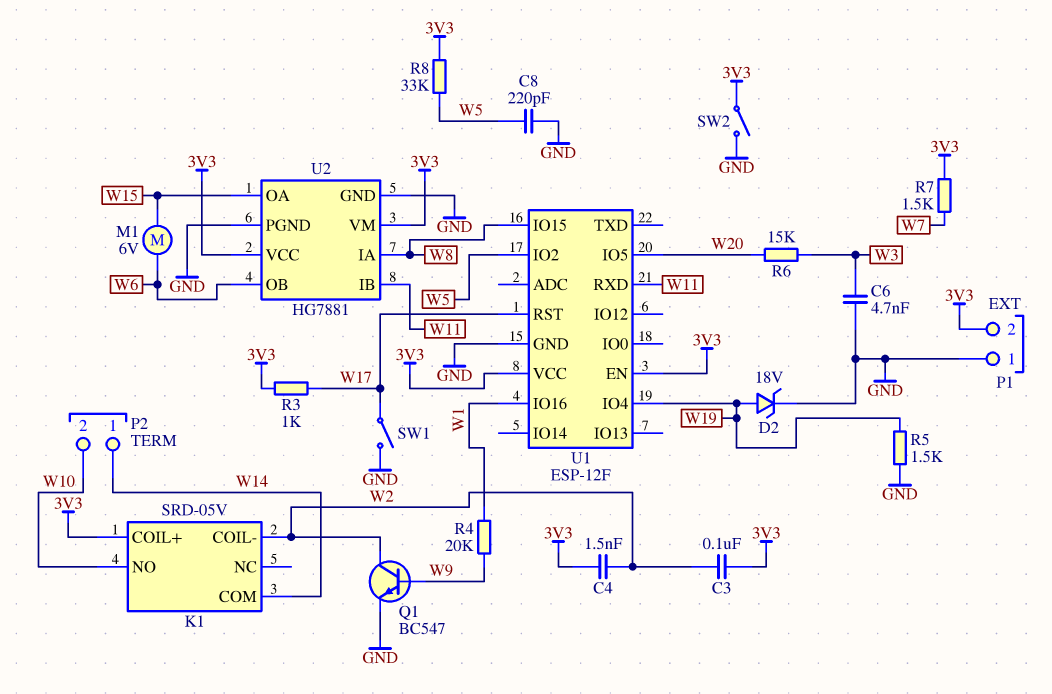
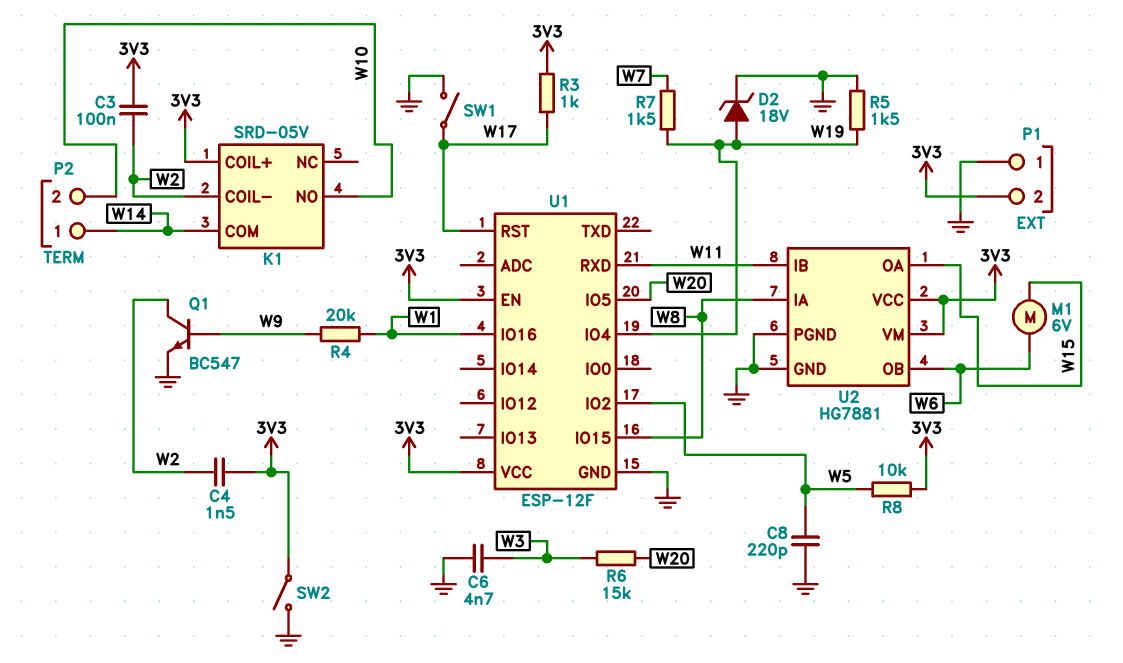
R7: 1.5k (3V3, W7) -> 1.5k (W7, W19)
R8: 33k (3V3, W5) -> 10k (3V3, W5)

